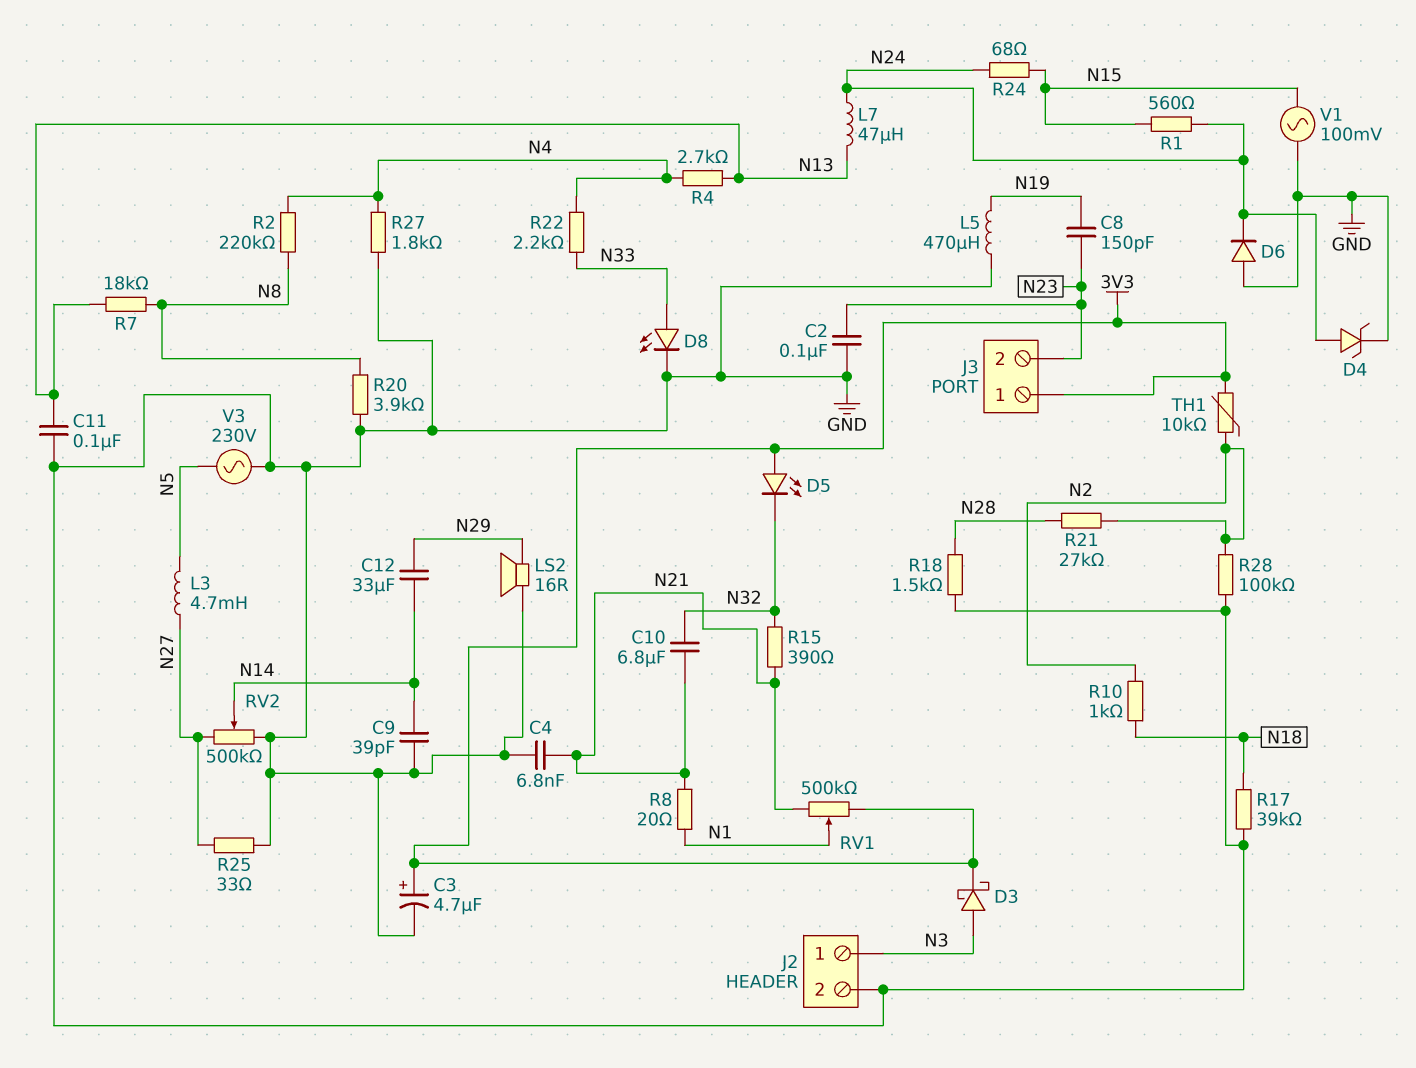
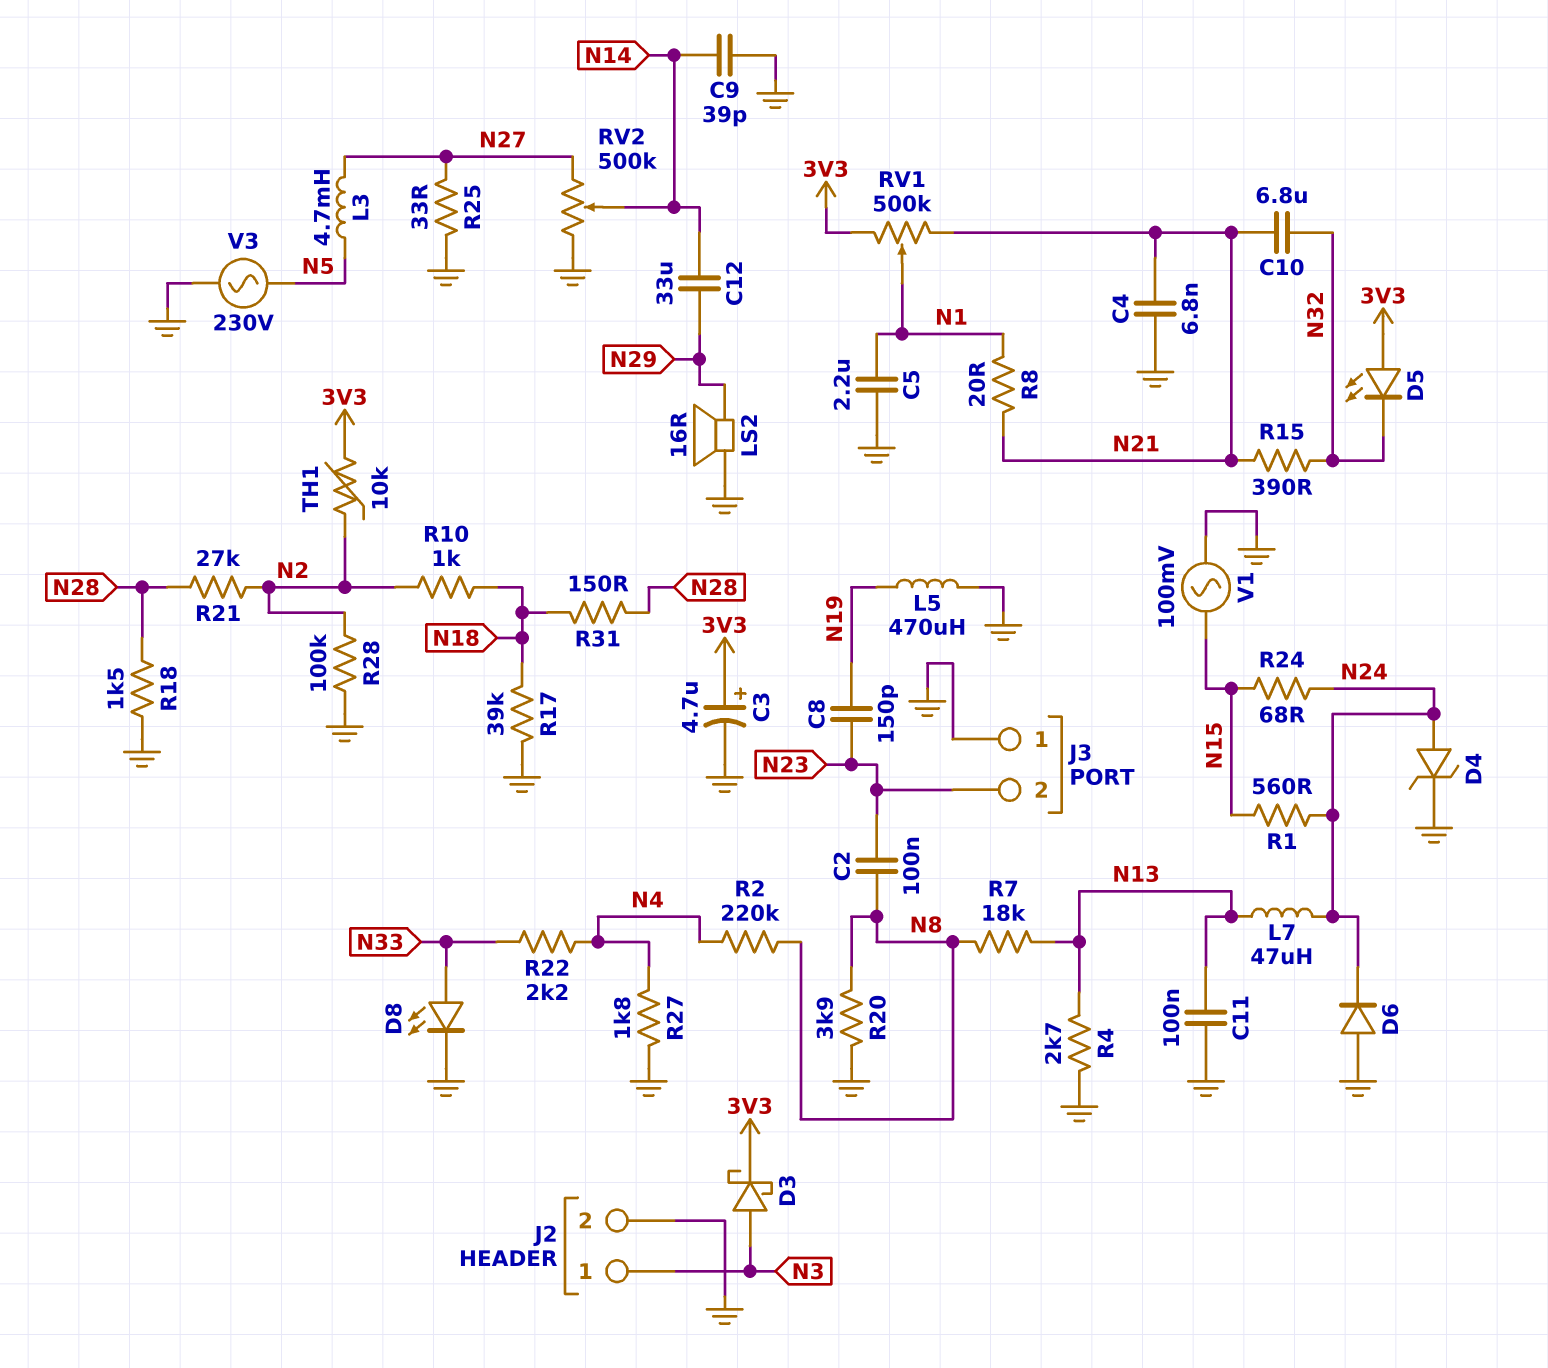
C2: 100nF (GND, N23) -> 100nF (N8, N23)
C5: none -> 2.2uF (GND, N1)
J3 pin 1: 3V3 -> GND
R4: 2.7k (N4, N13) -> 2.7k (GND, N13)
R31: none -> 150 (N18, N28)

